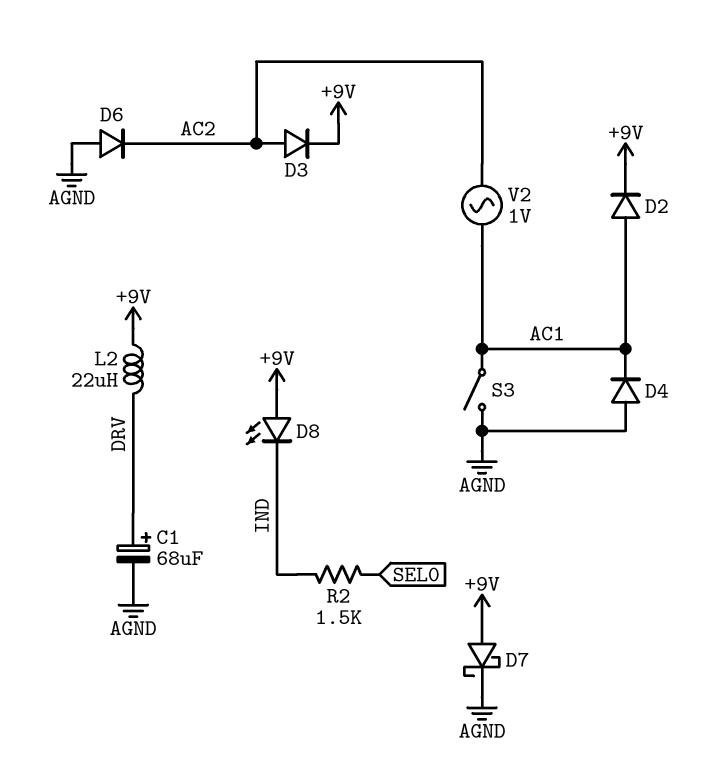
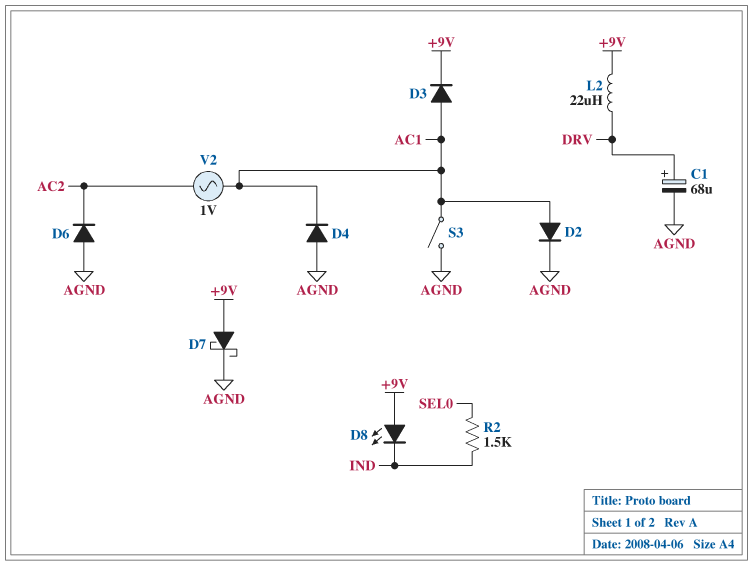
D2: diode (A AC1, K +9V) -> diode (A AC1, K AGND)
D3: diode (A AC2, K +9V) -> diode (A AC1, K +9V)

